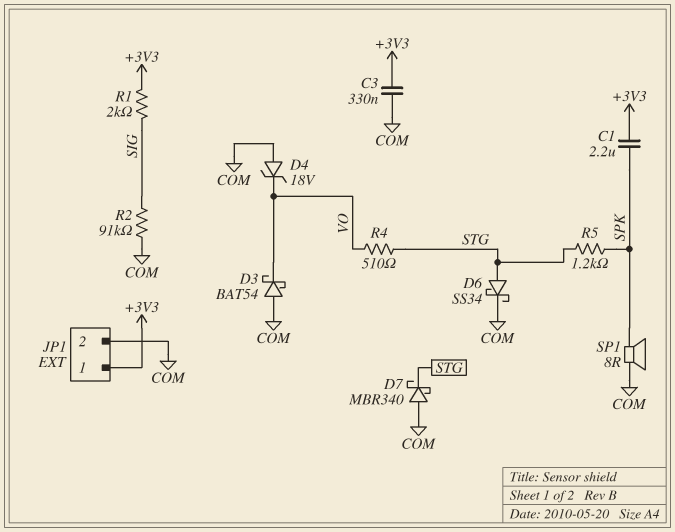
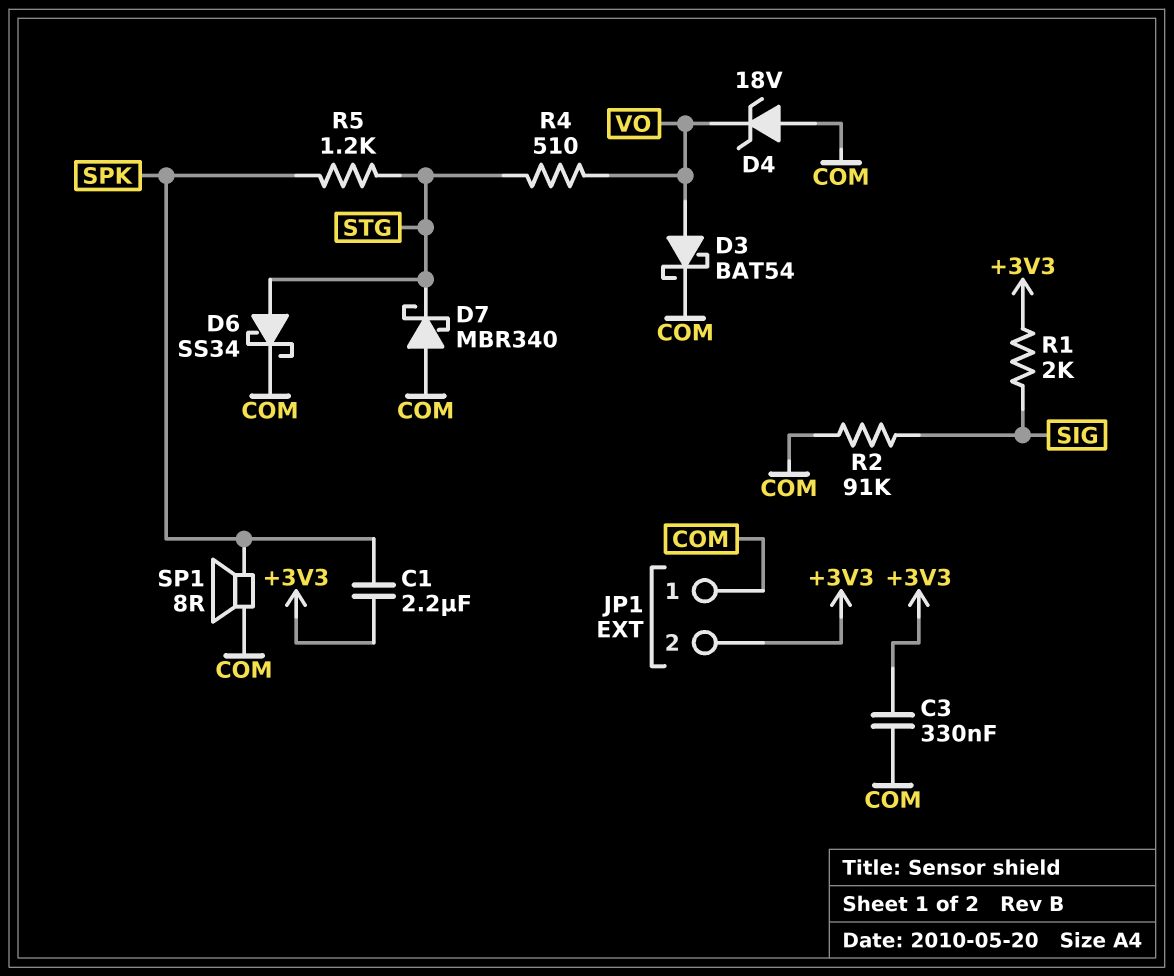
D3: schottky BAT54 (A COM, K VO) -> schottky BAT54 (A VO, K COM)
JP1 pin 1: +3V3 -> COM
JP1 pin 2: COM -> +3V3

